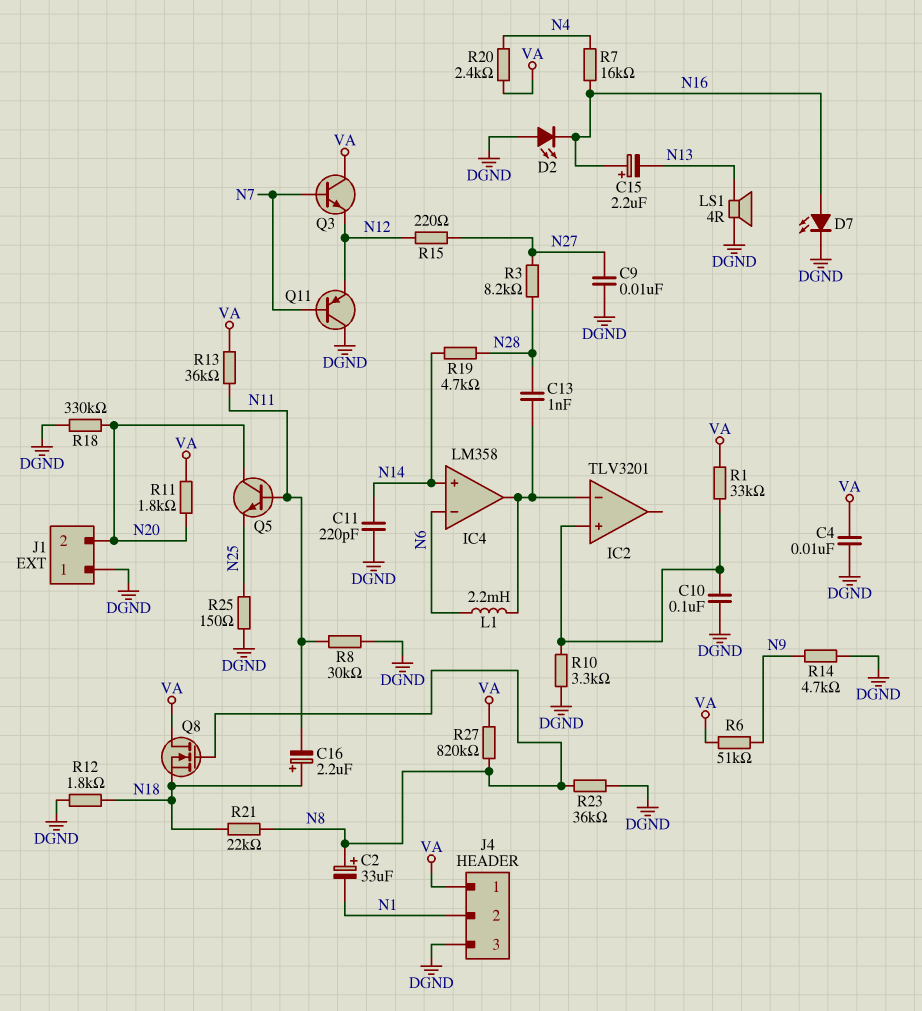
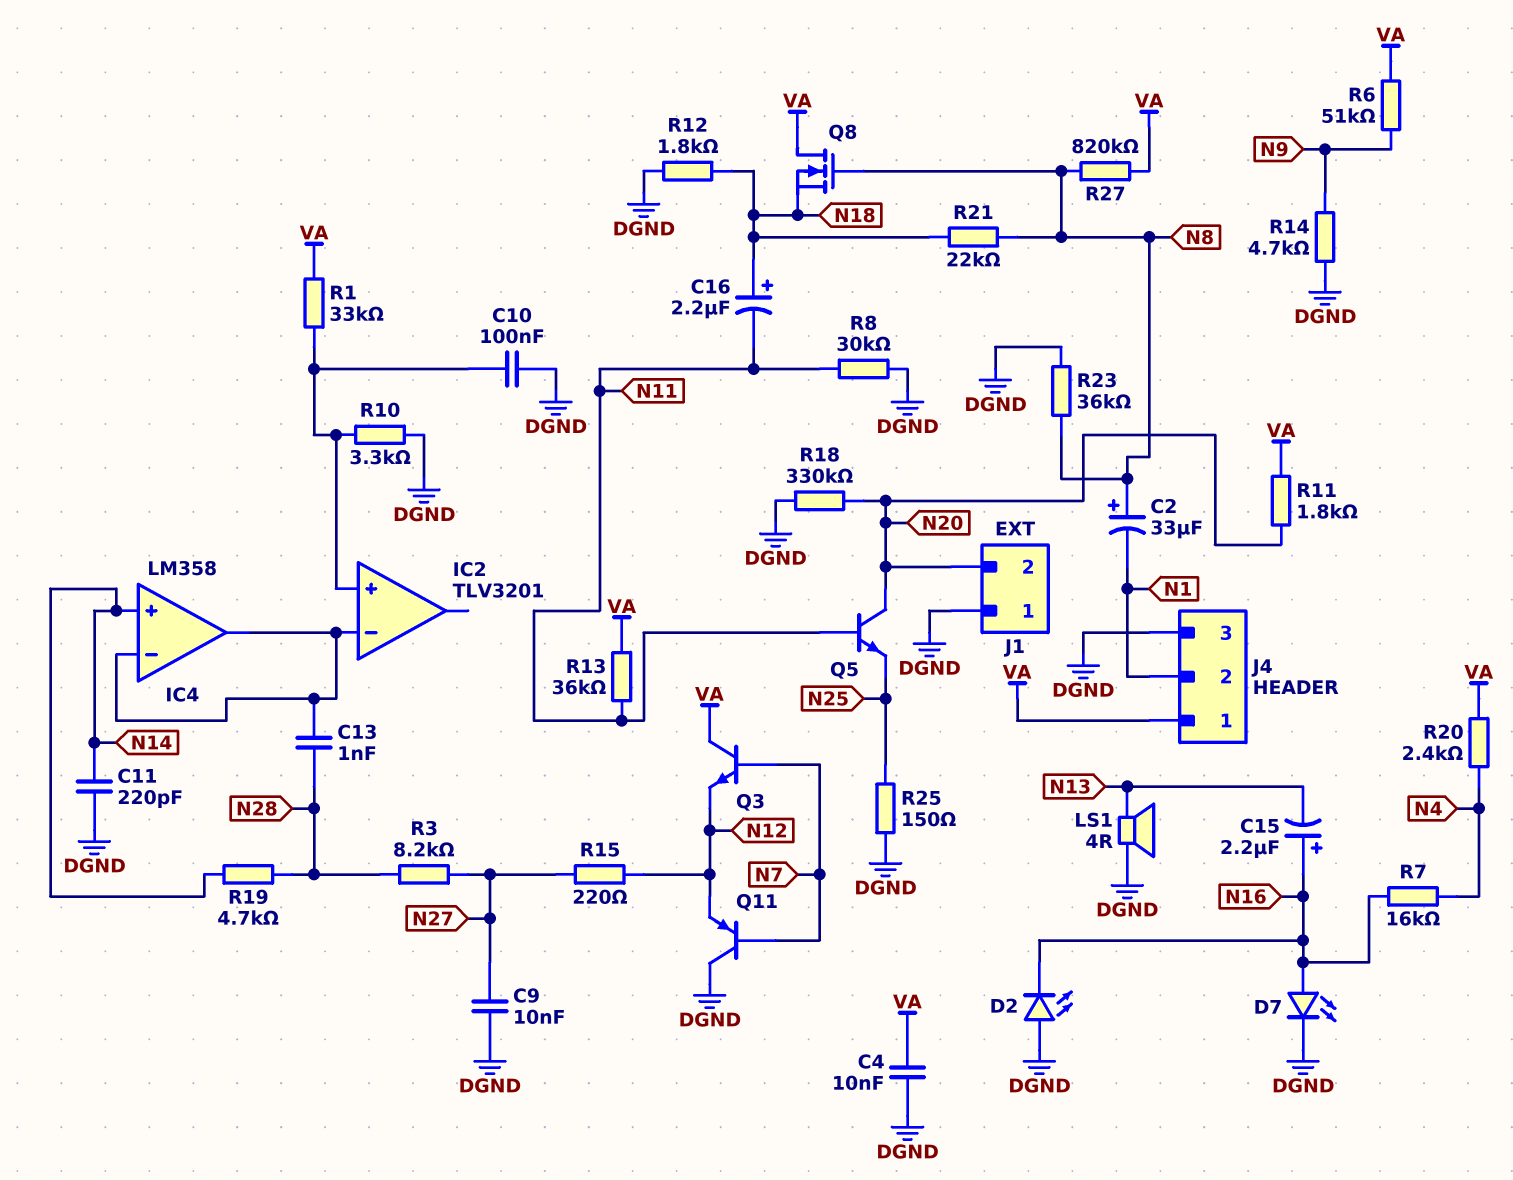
IC4 pin in-: N6 -> IC2/in-
L1: 2.2mH (IC2/in-, N6) -> none

